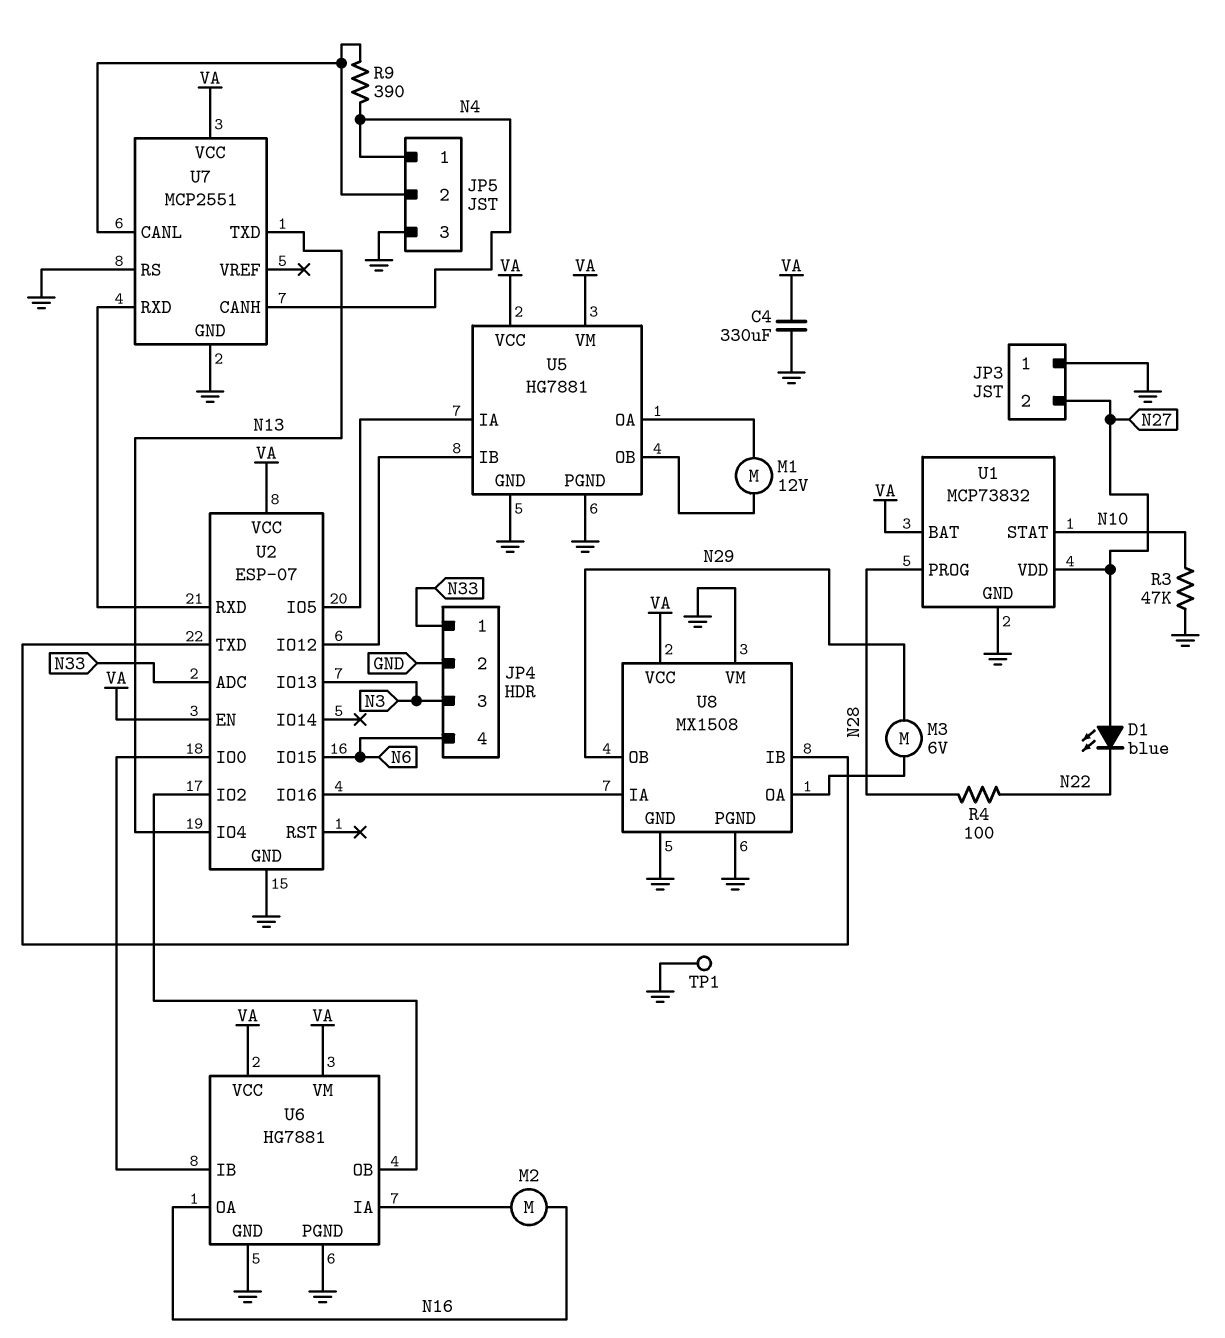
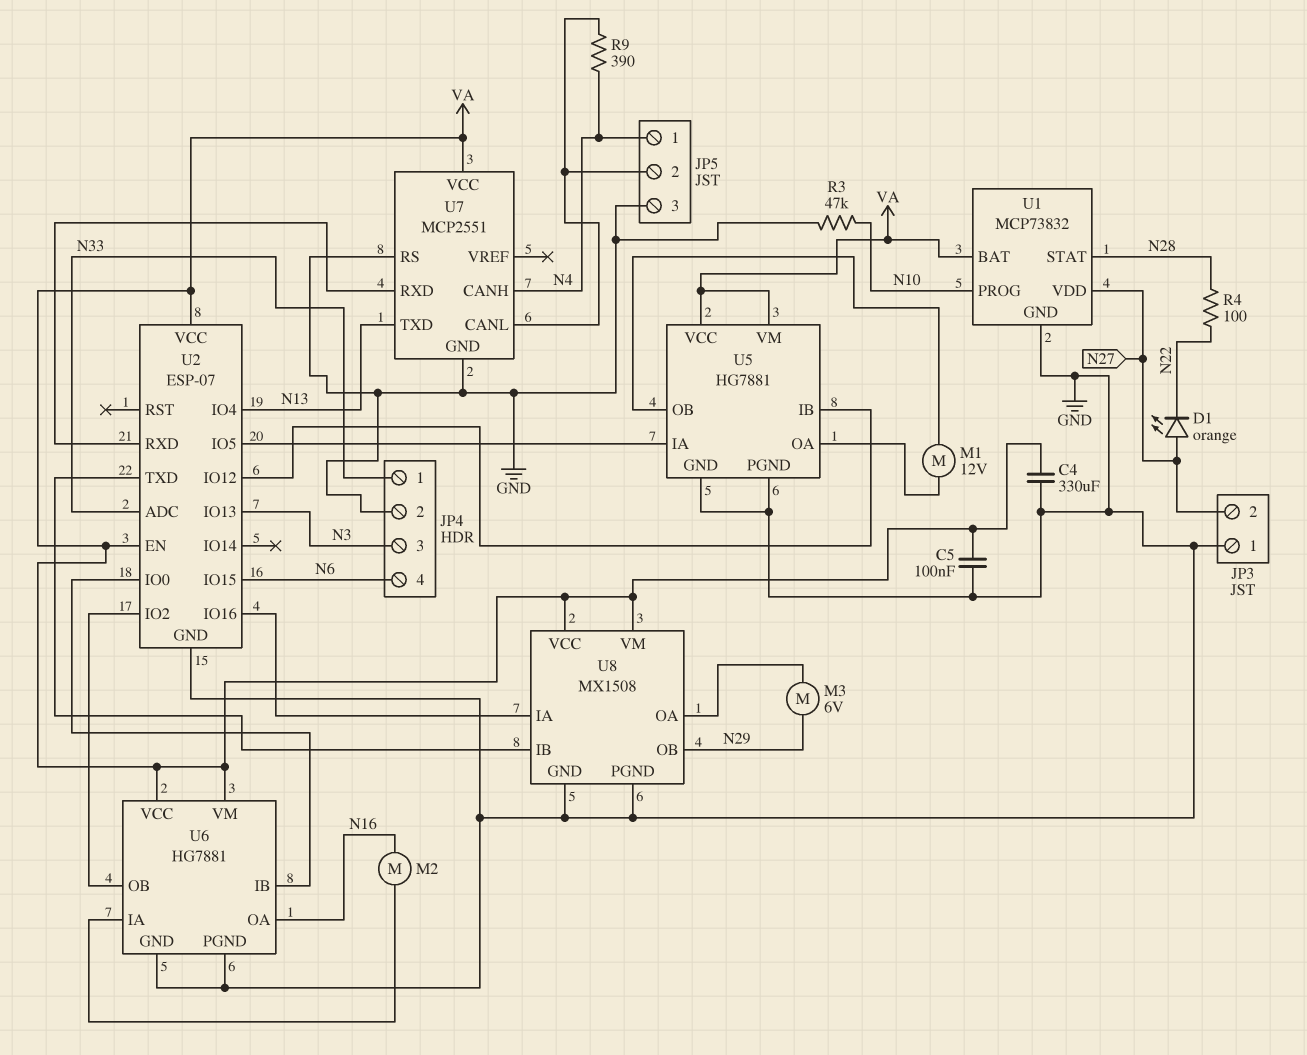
C5: none -> 100nF (GND, VA)
D1: LED blue (A N27, K N22) -> LED orange (A N27, K N22)
TP1: test point (GND) -> none
U1 pin PROG: N28 -> N10
U1 pin STAT: N10 -> N28
U8 pin VM: GND -> VA

